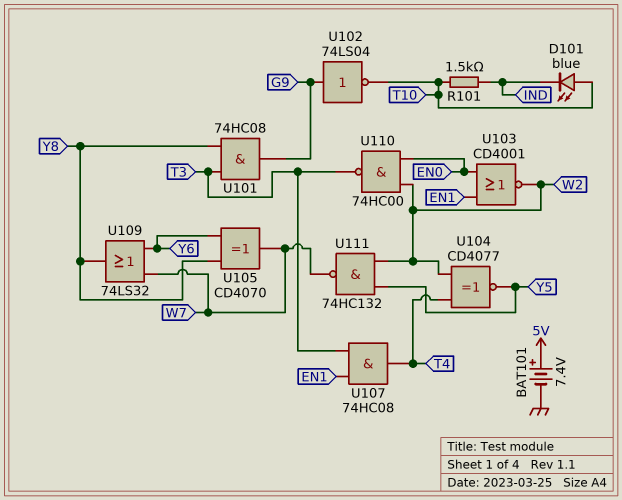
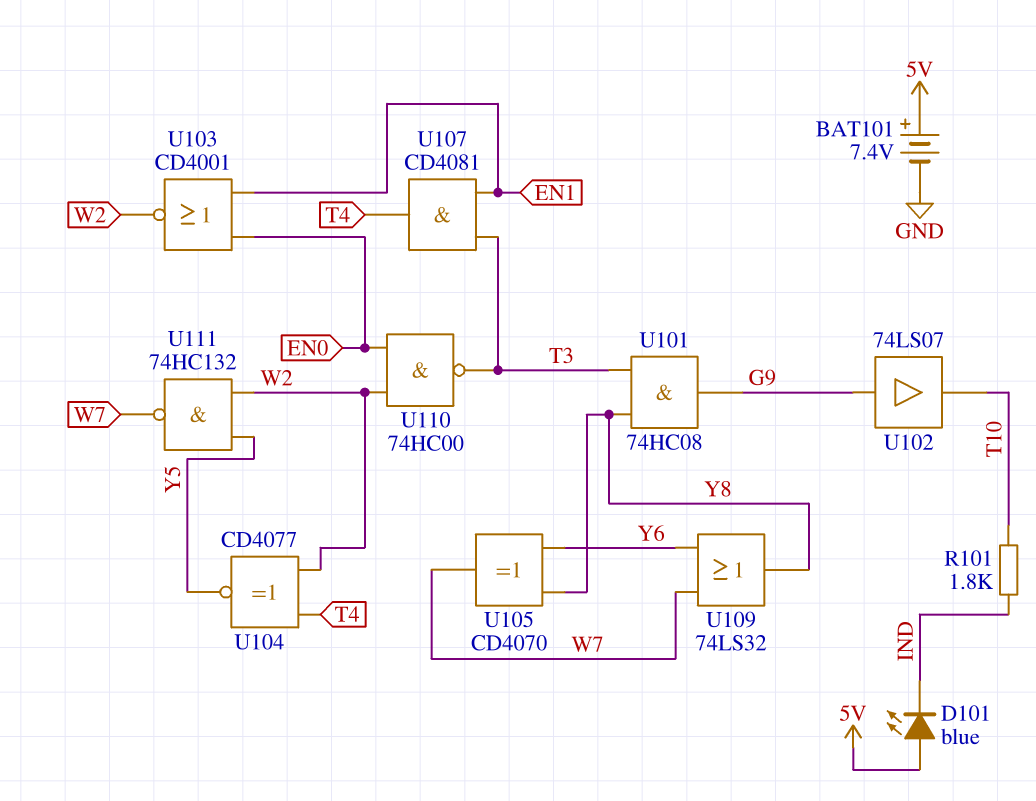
D101: LED blue (A T10, K IND) -> LED blue (A 5V, K IND)
R101: 1.5k (IND, T10) -> 1.8k (IND, T10)
U102: NOT 74LS04 (in G9, out T10) -> buffer 74LS07 (in G9, out T10)
U107: AND 74HC08 (in EN1, in T3, out T4) -> AND CD4081 (in EN1, in T3, out T4)

